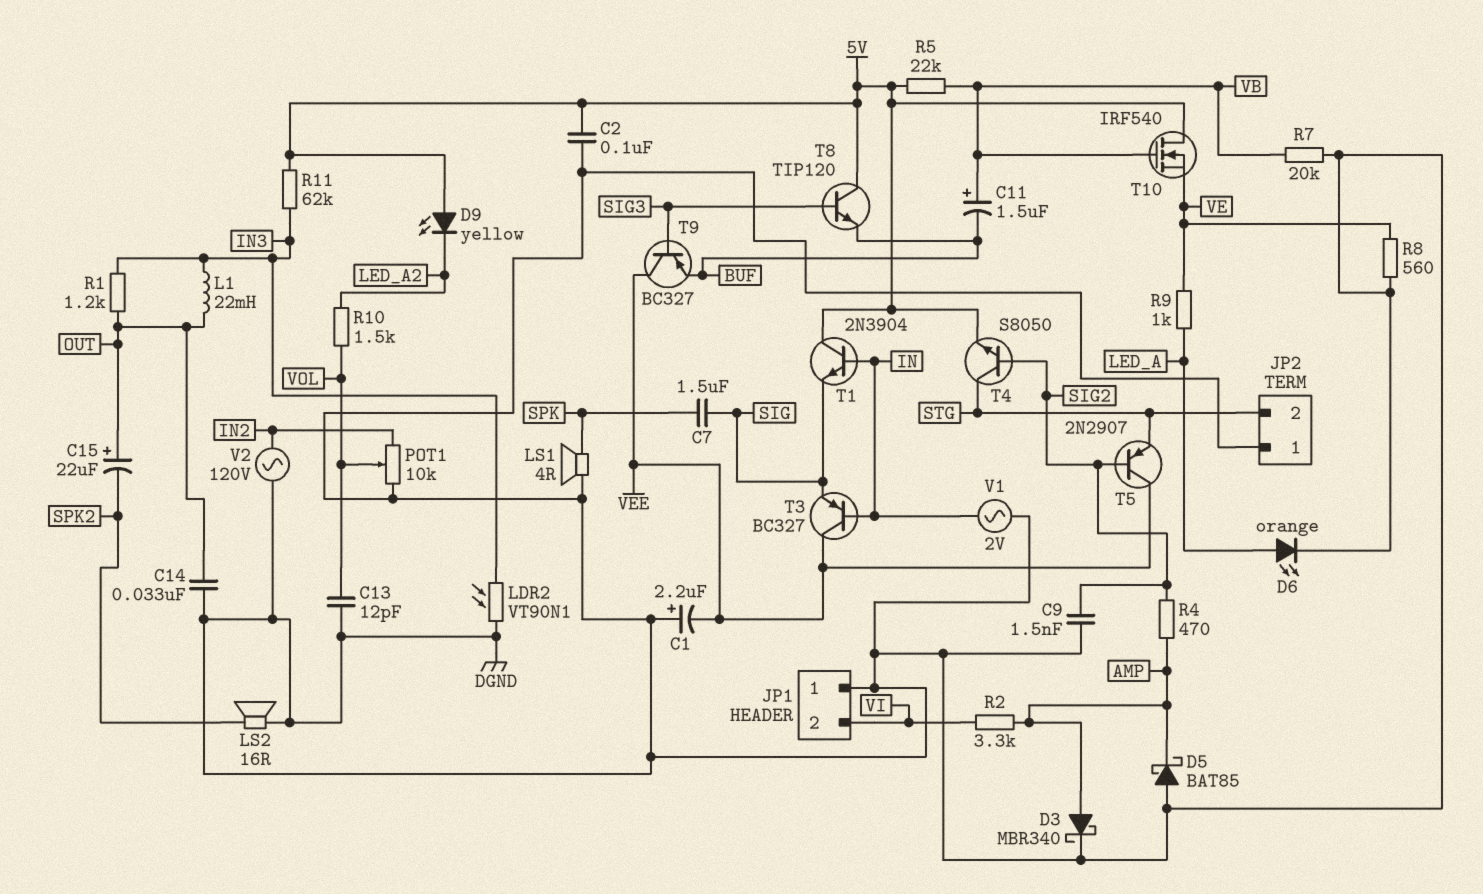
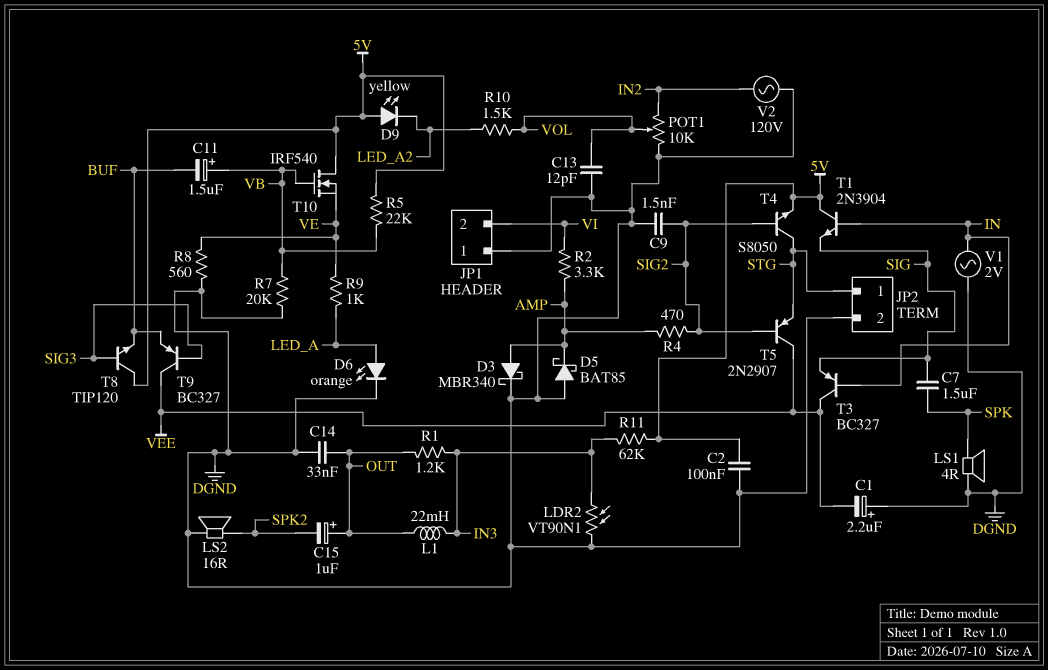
C15: 22uF (plus OUT, minus SPK2) -> 1uF (plus OUT, minus SPK2)
JP2 pin 1: DGND -> STG
JP2 pin 2: STG -> DGND

